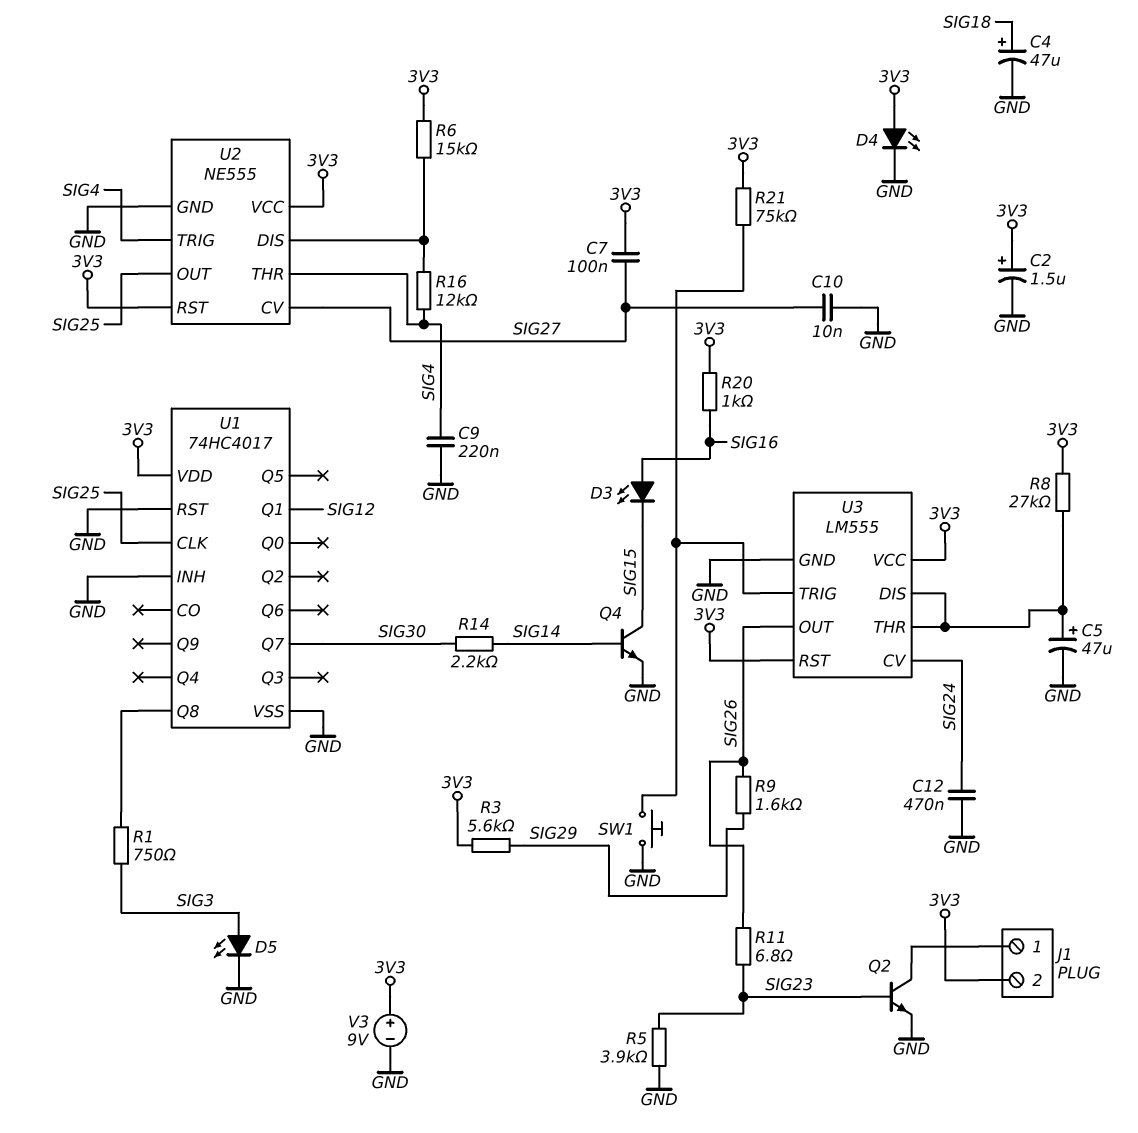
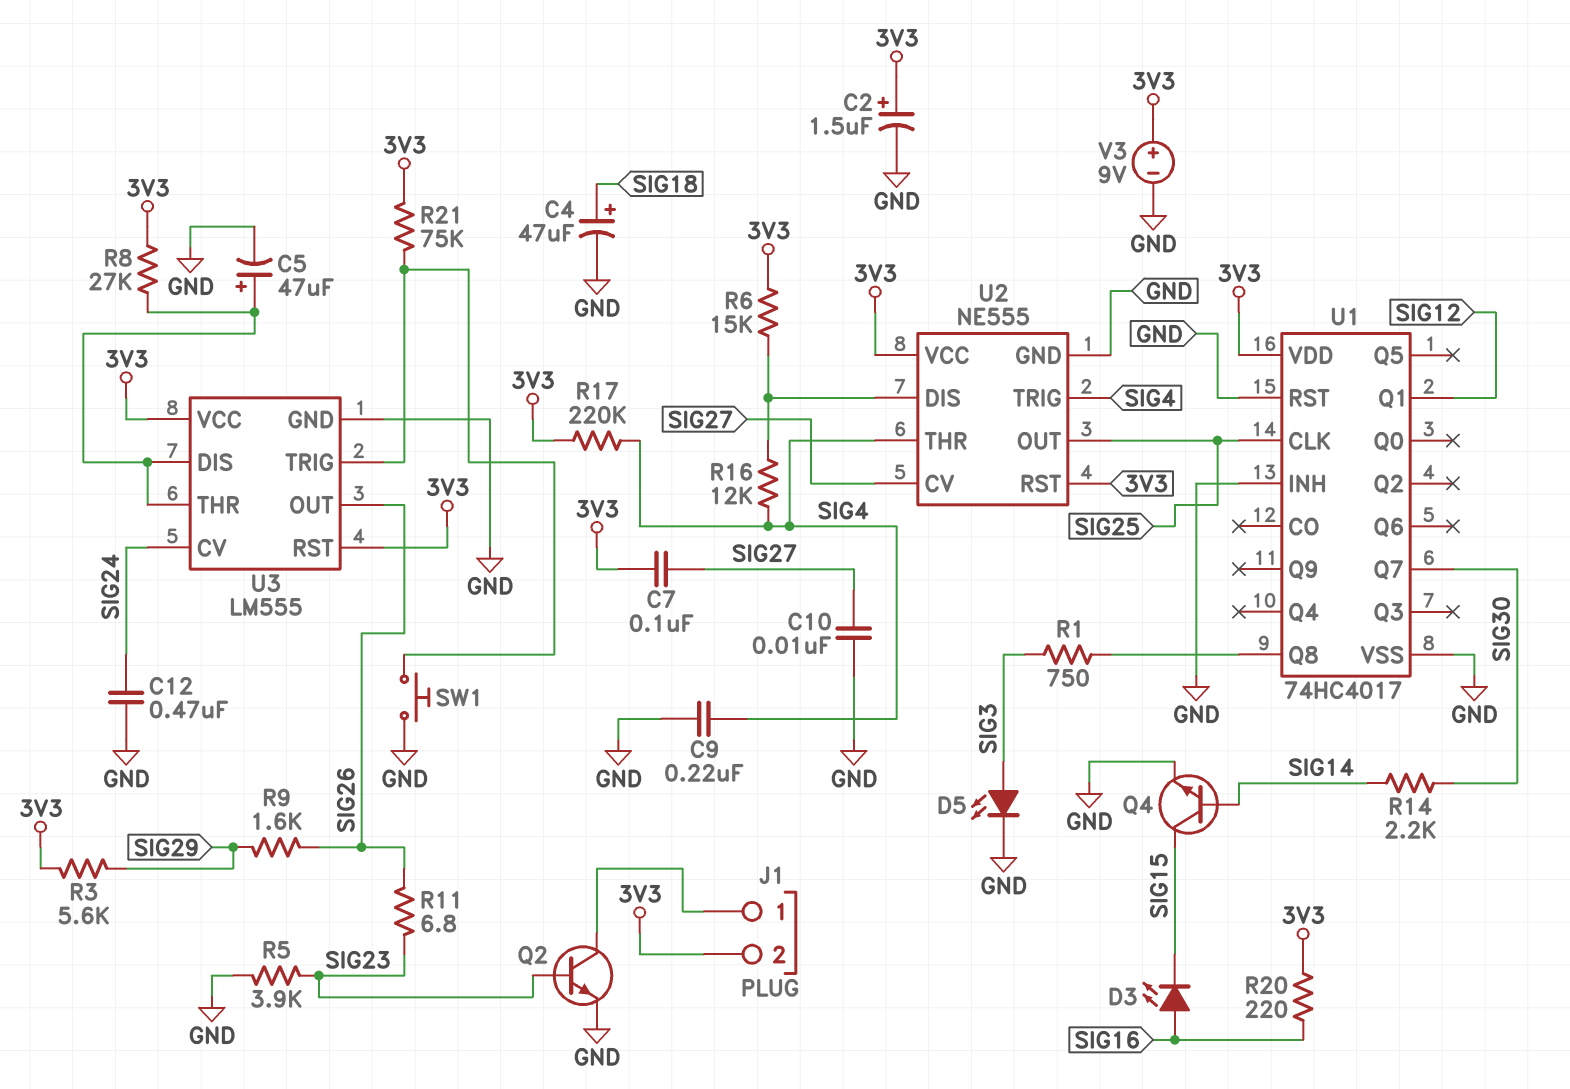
D4: LED (A 3V3, K GND) -> none
R17: none -> 220k (3V3, SIG4)
R20: 1k (3V3, SIG16) -> 220 (3V3, SIG16)

